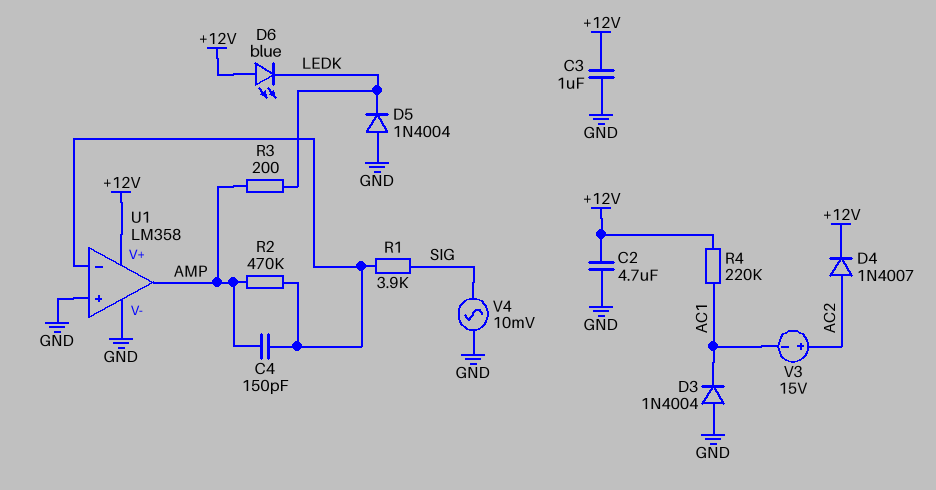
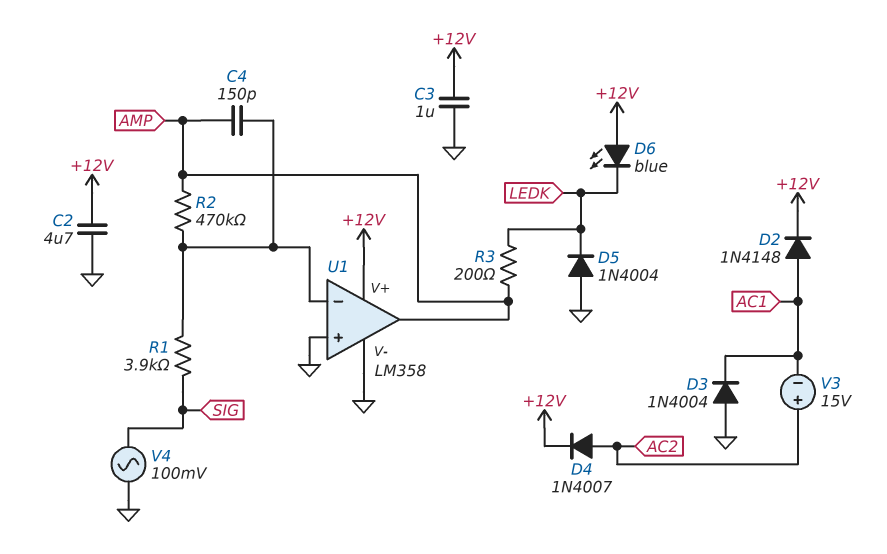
D2: none -> diode 1N4148 (A AC1, K +12V)
R4: 220k (+12V, AC1) -> none
V4: AC 10mV (GND, SIG) -> AC 100mV (GND, SIG)

